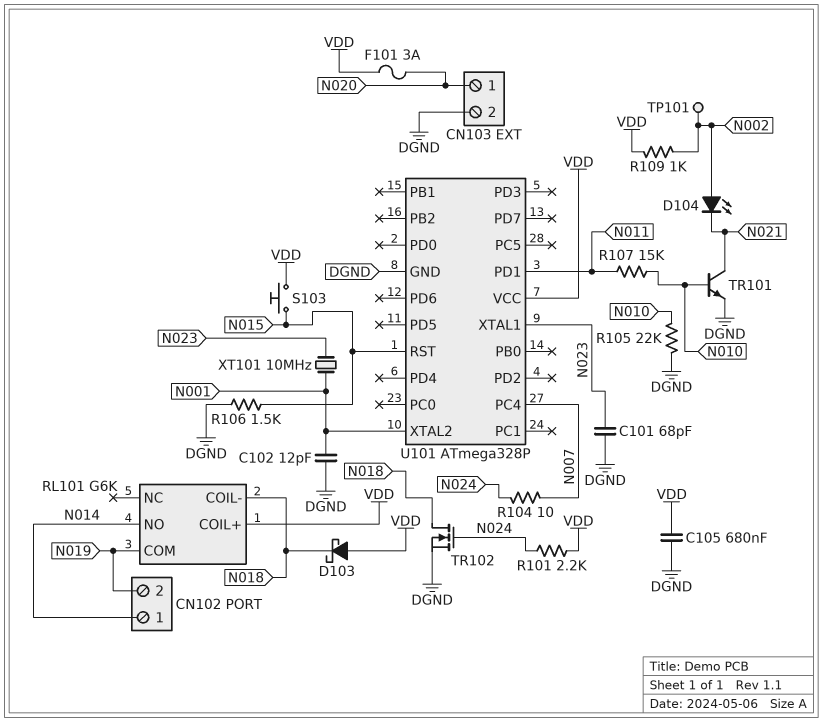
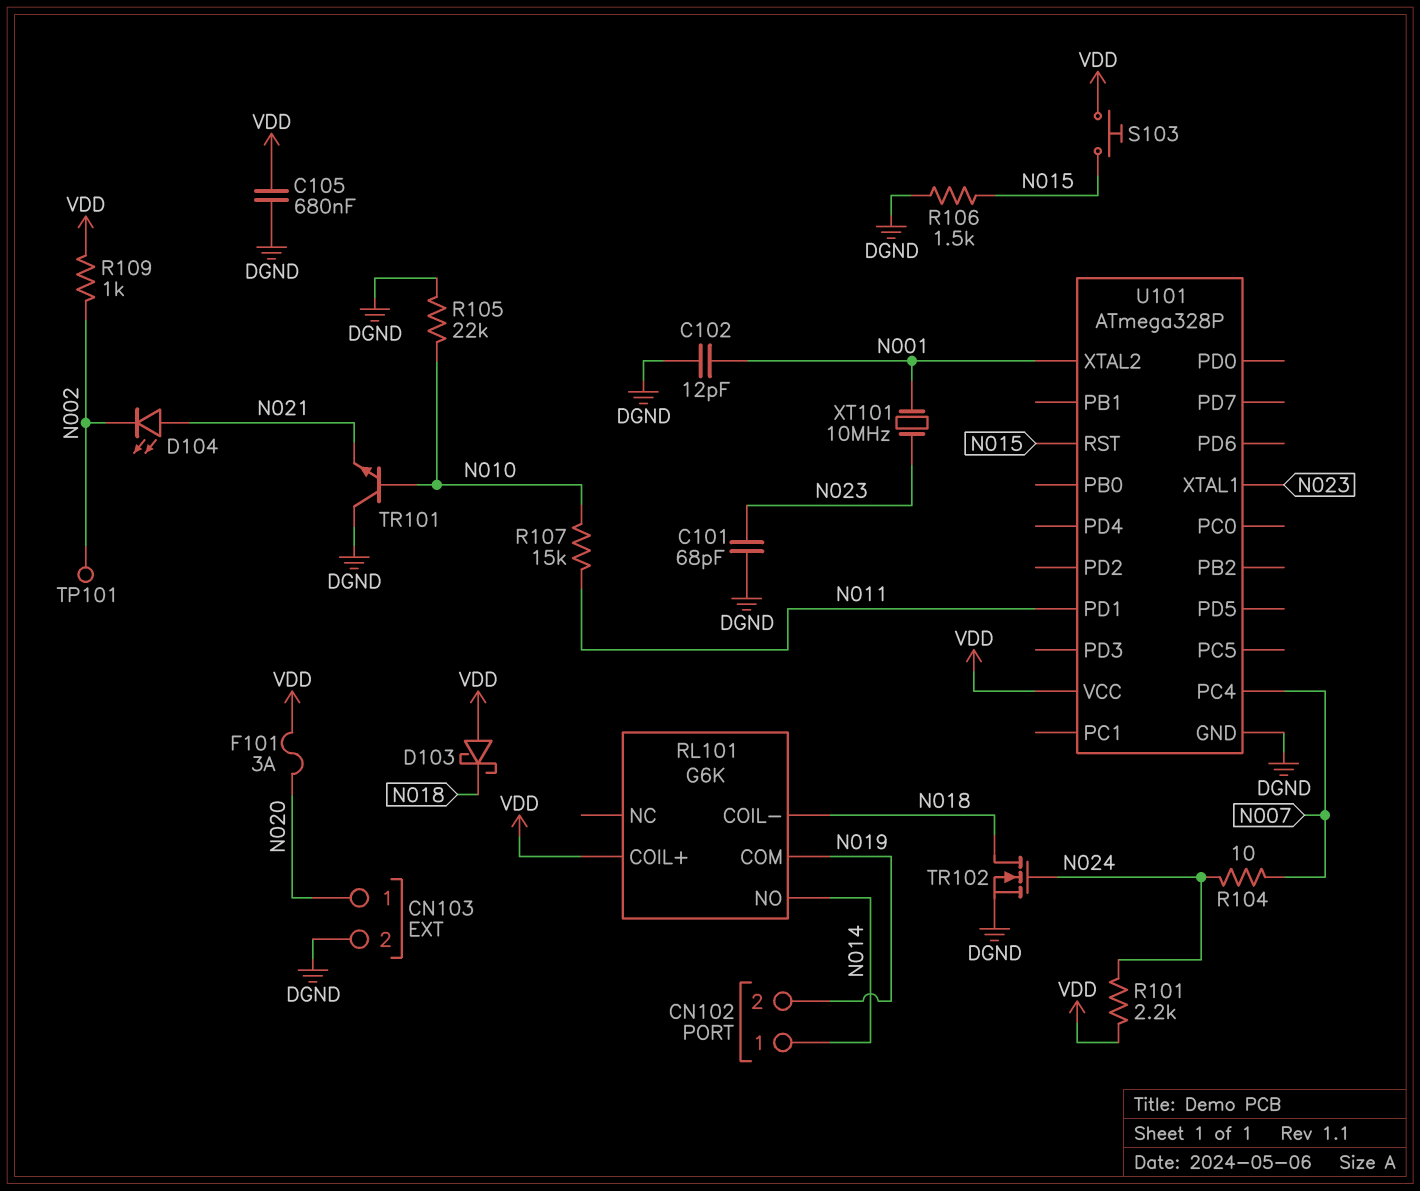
D104: LED (A N002, K N021) -> LED (A N021, K N002)
TR101: NPN (B N010, C N021, E DGND) -> NPN (B N010, C DGND, E N021)

